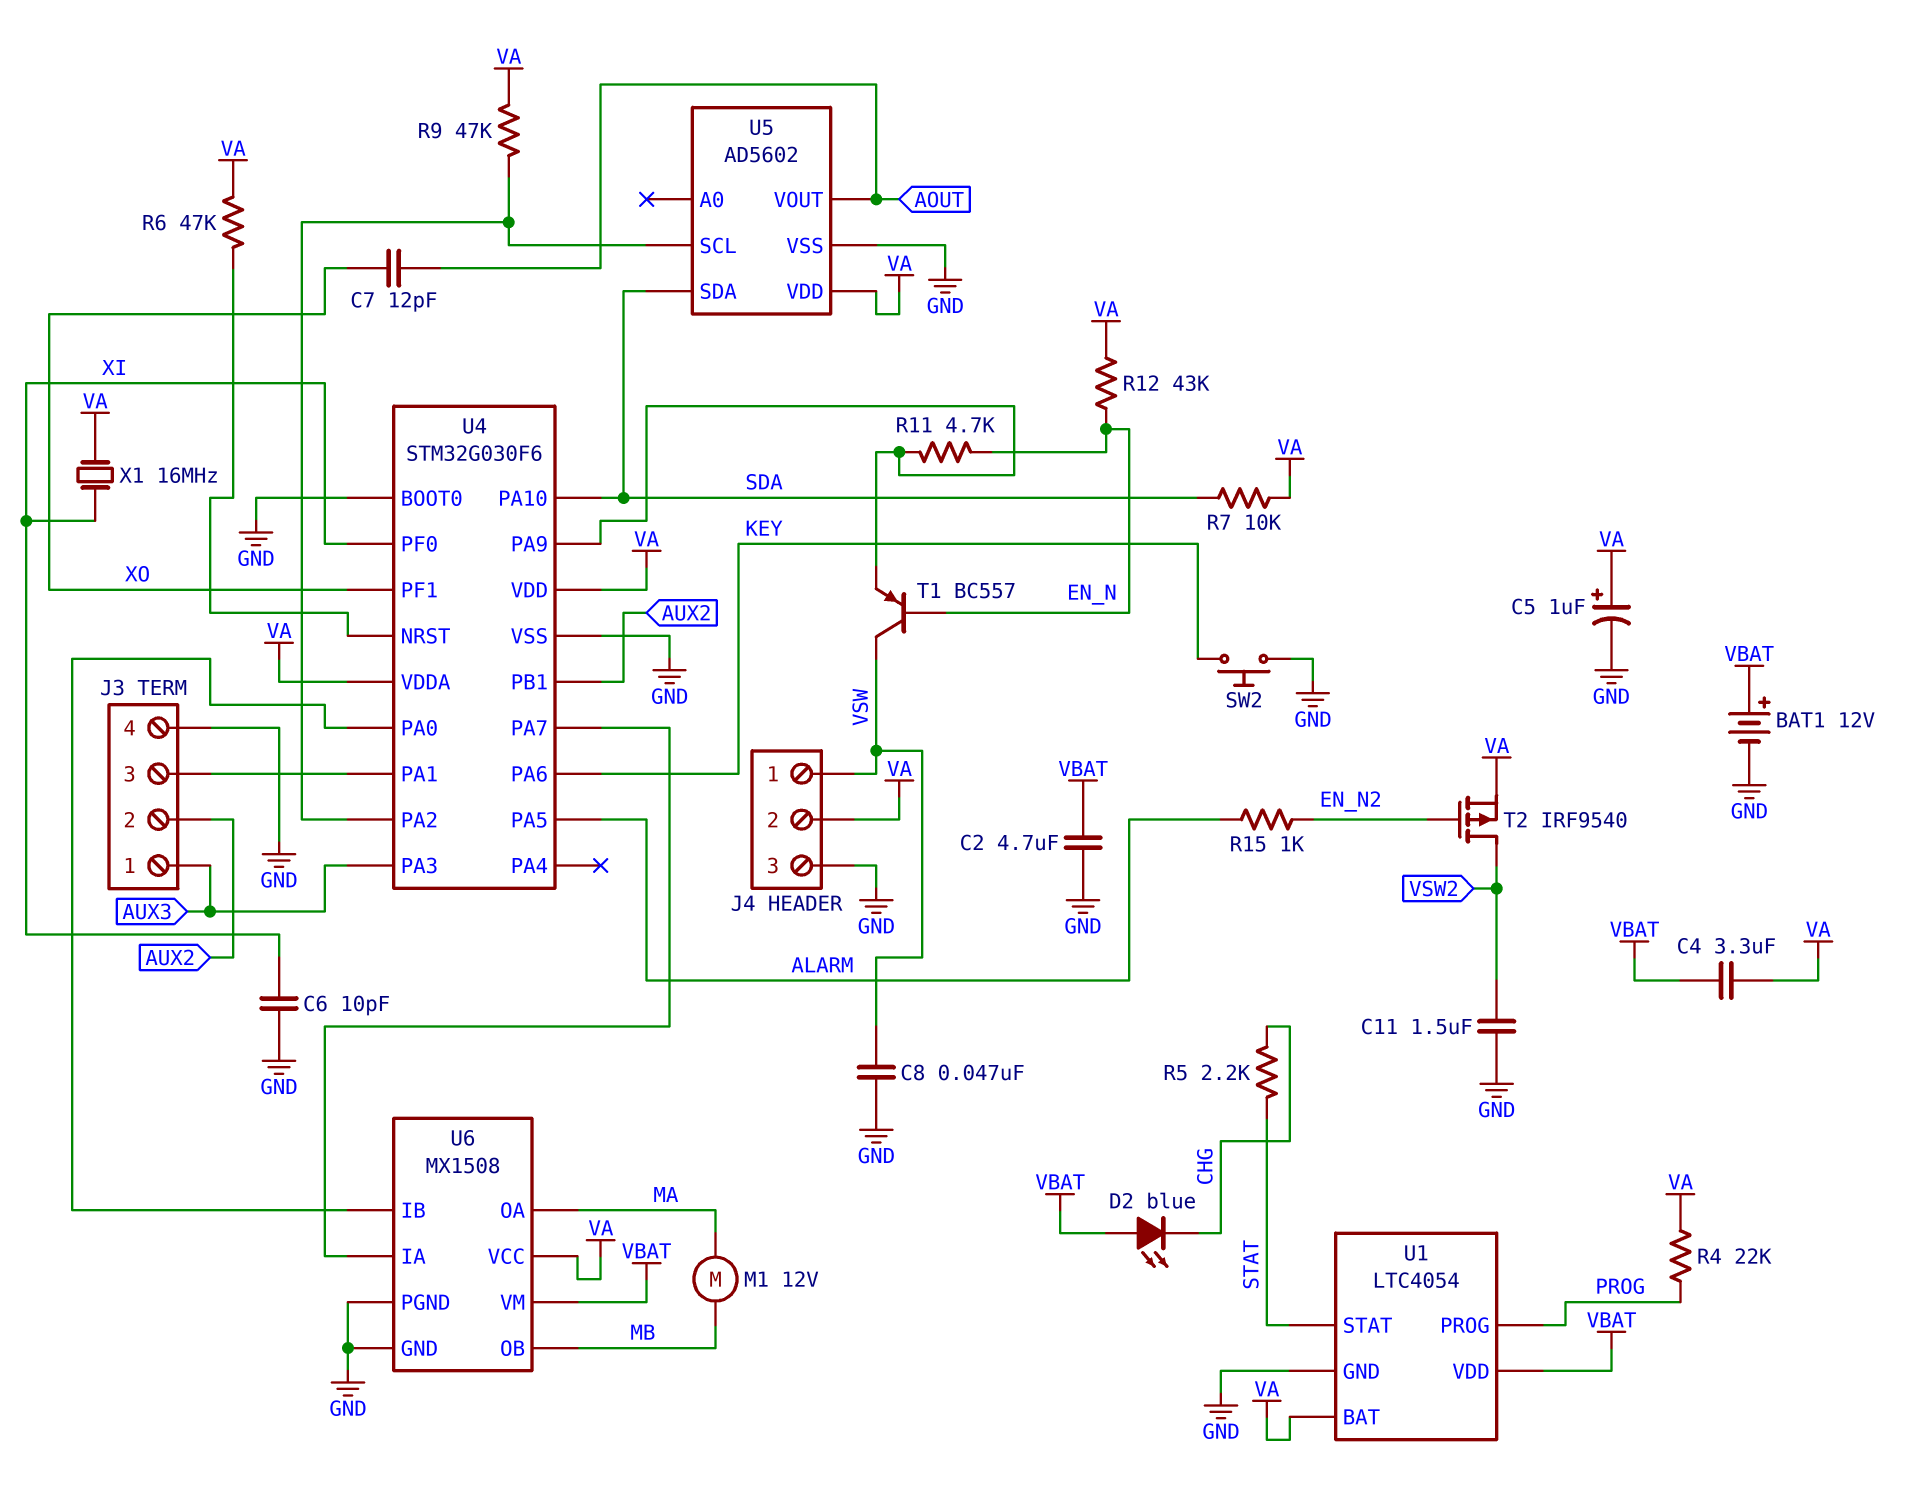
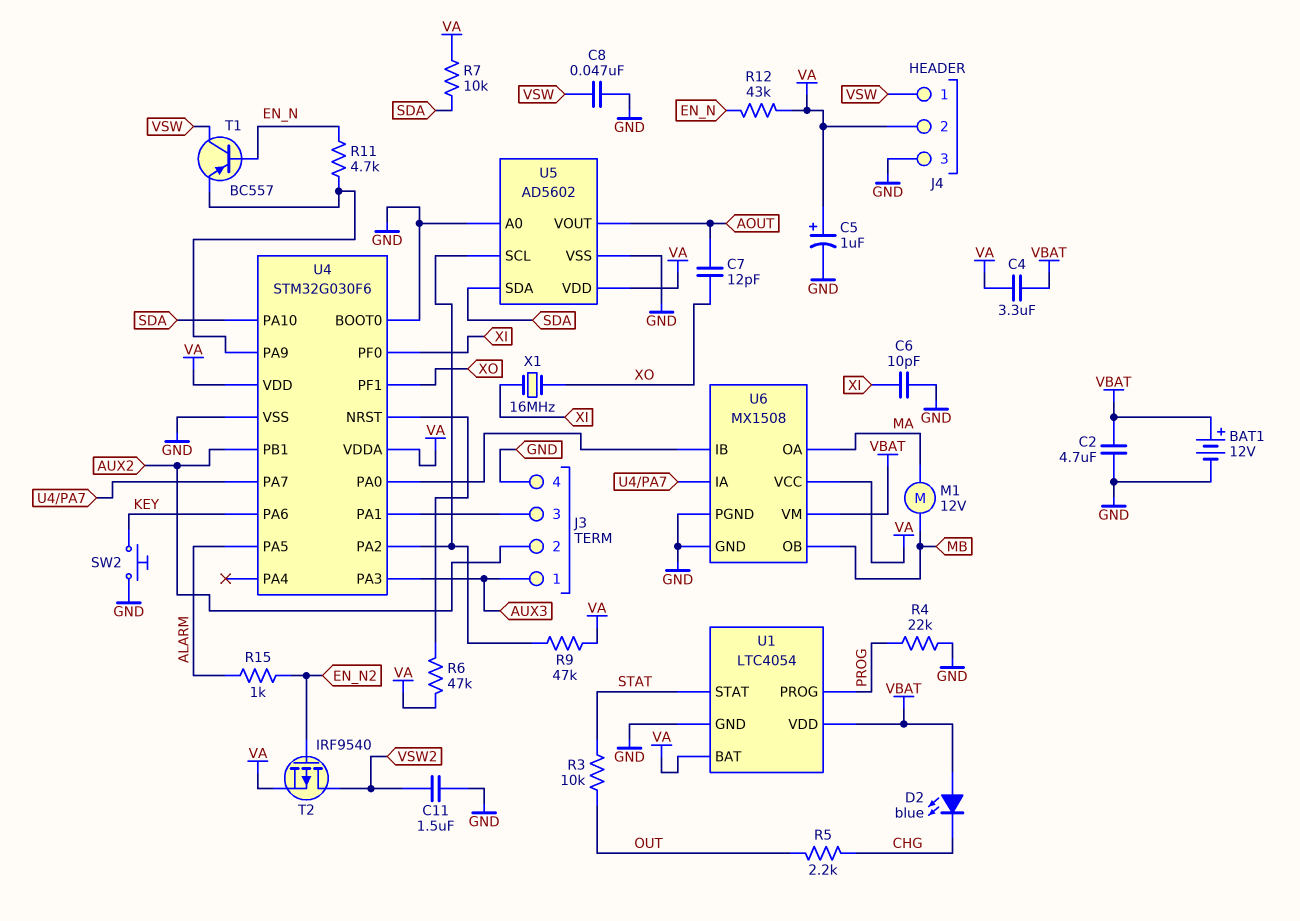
R3: none -> 10k (OUT, STAT)
R4: 22k (PROG, VA) -> 22k (GND, PROG)
R5: 2.2k (CHG, STAT) -> 2.2k (CHG, OUT)
U5 pin A0: none -> GND
X1: 16MHz (VA, XI) -> 16MHz (XI, XO)

